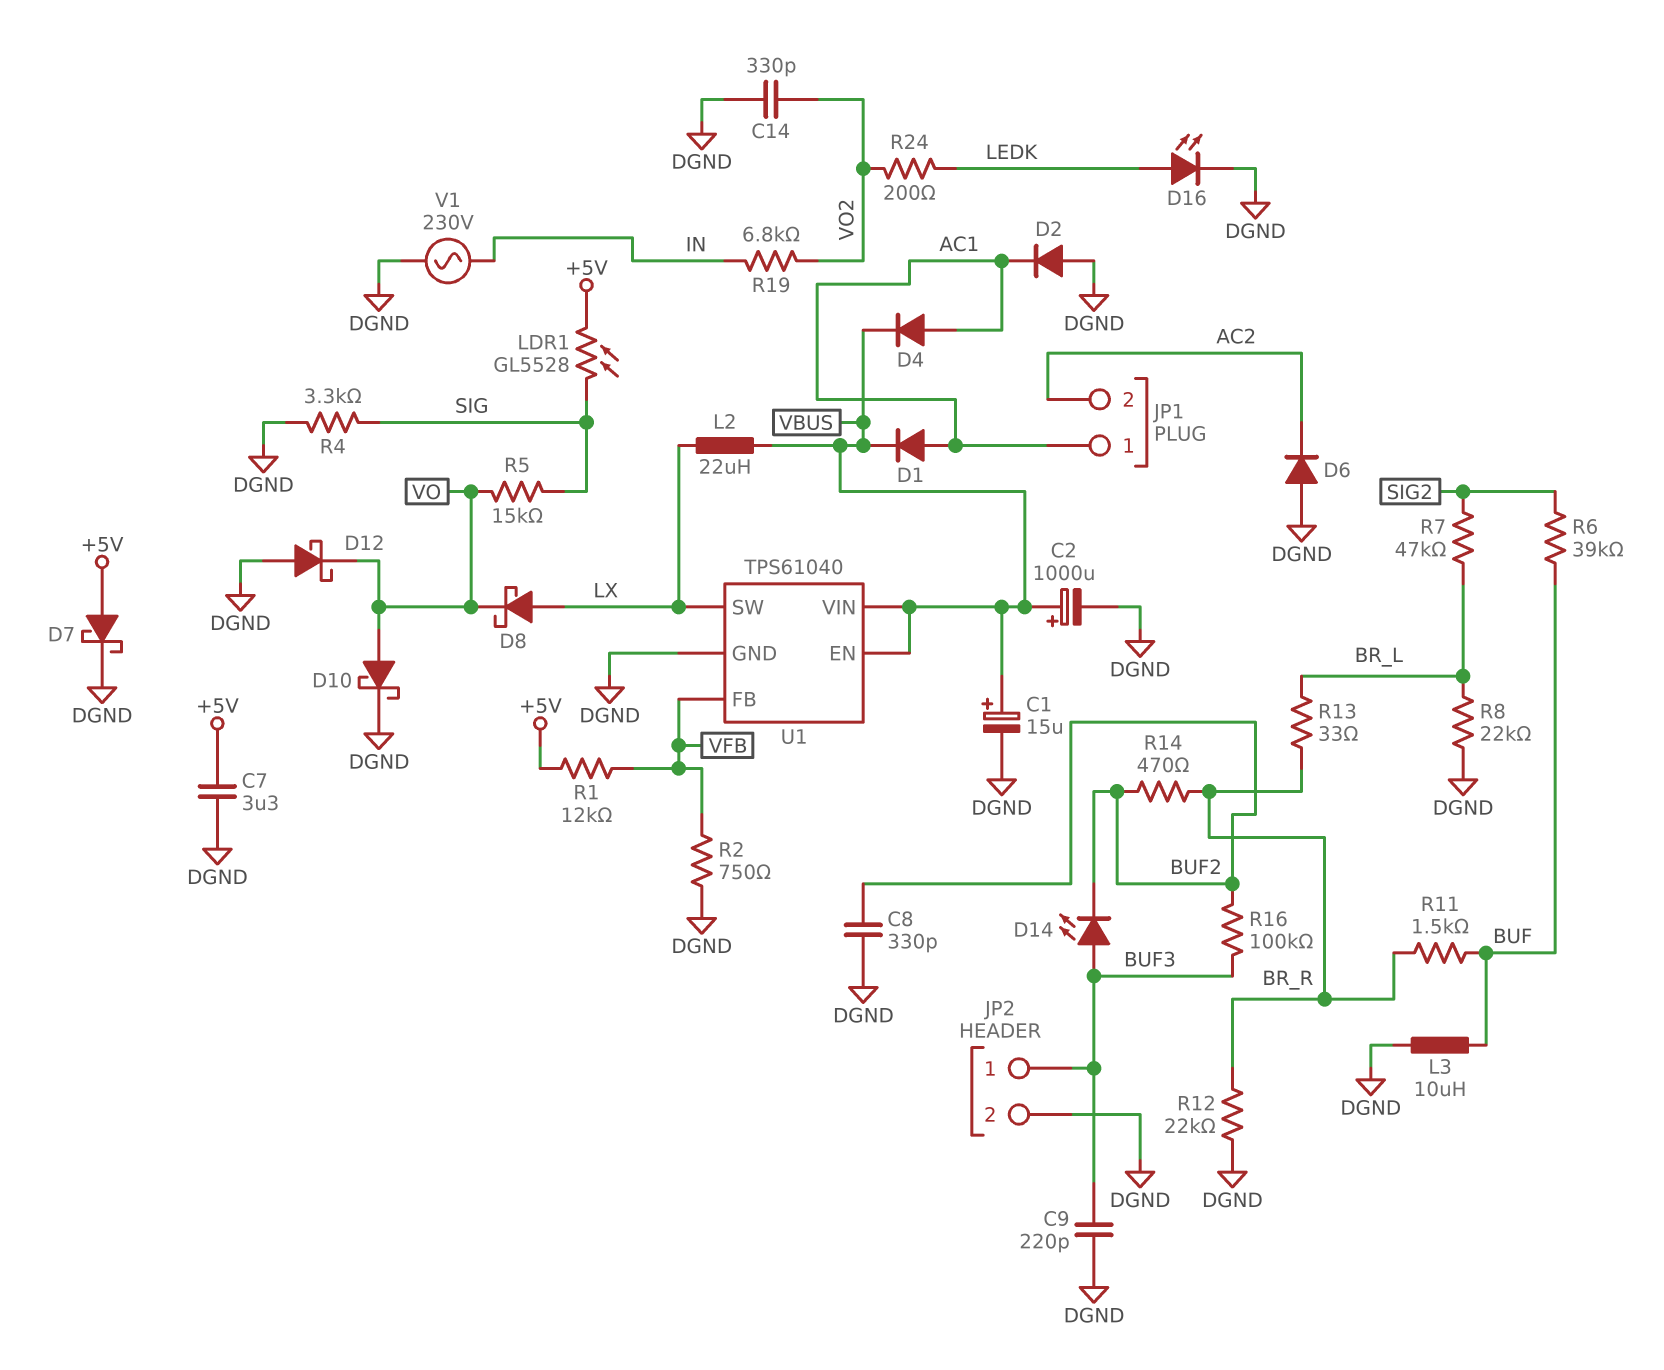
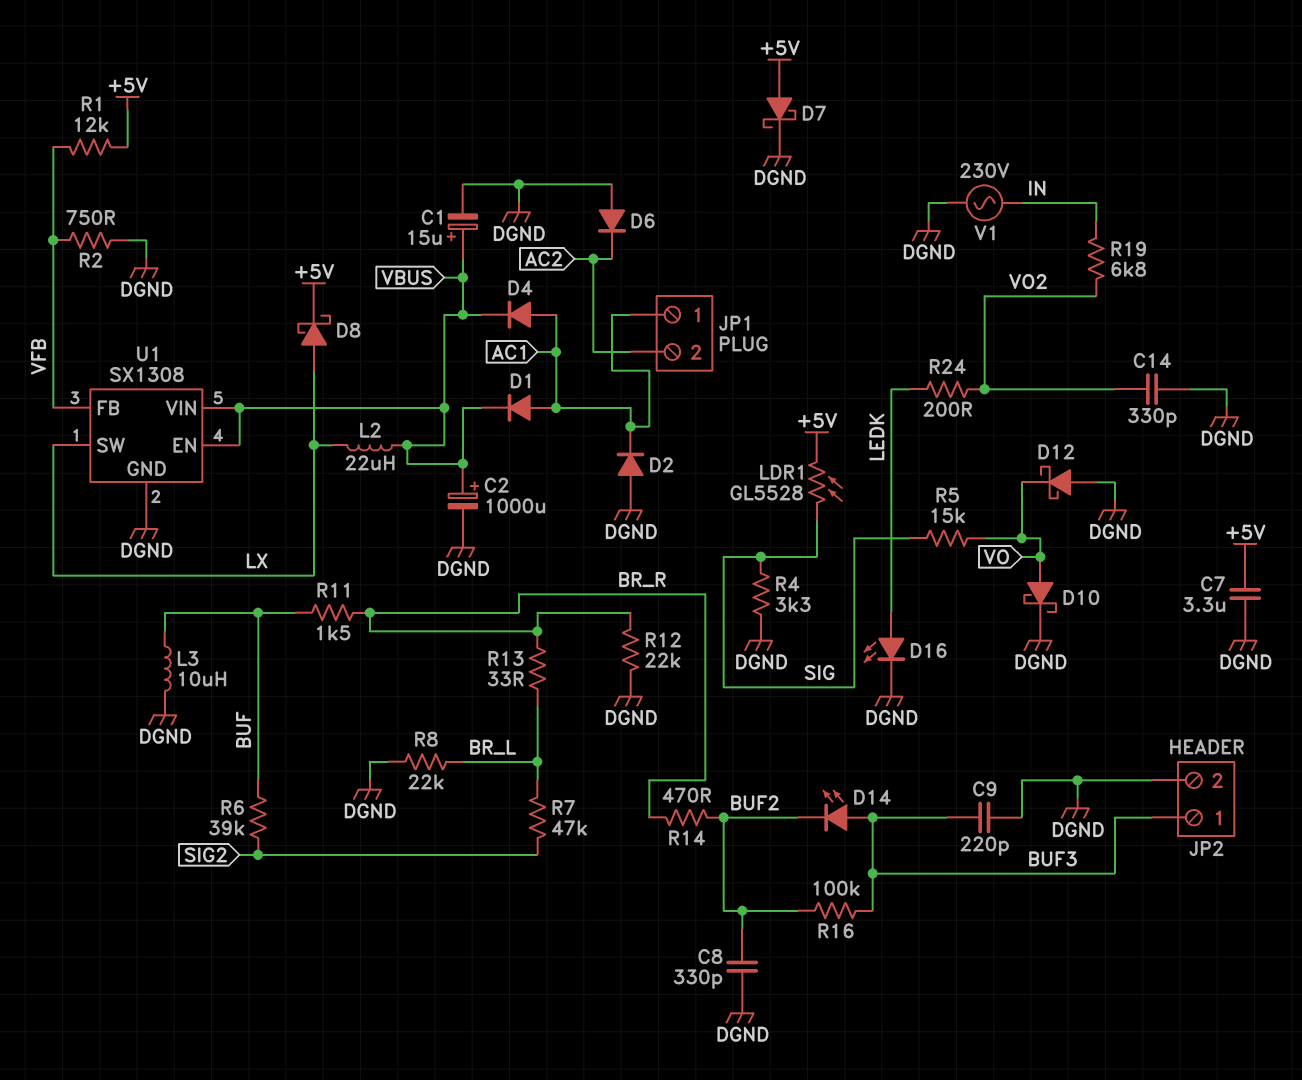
D8: schottky (A LX, K VO) -> schottky (A LX, K +5V)
U1: TPS61040 -> SX1308

